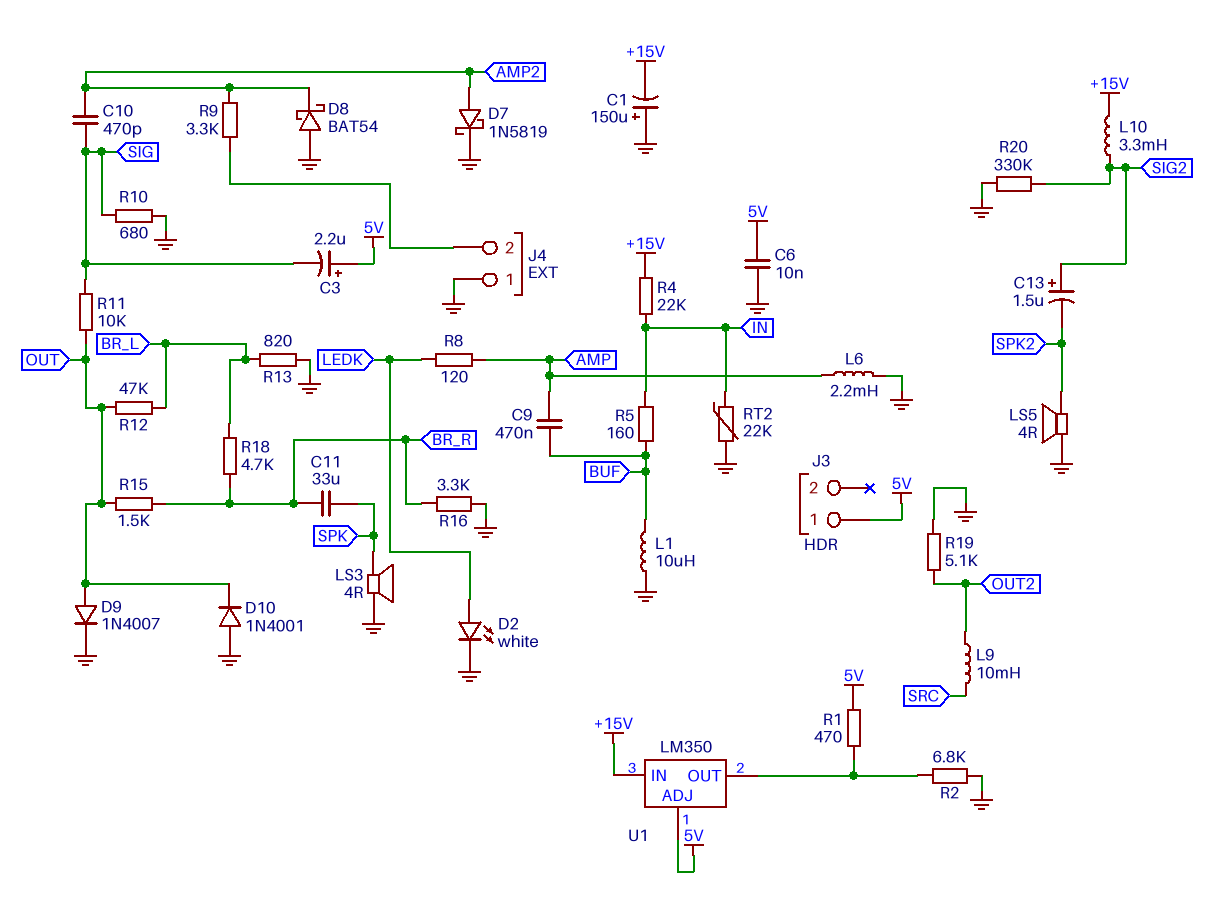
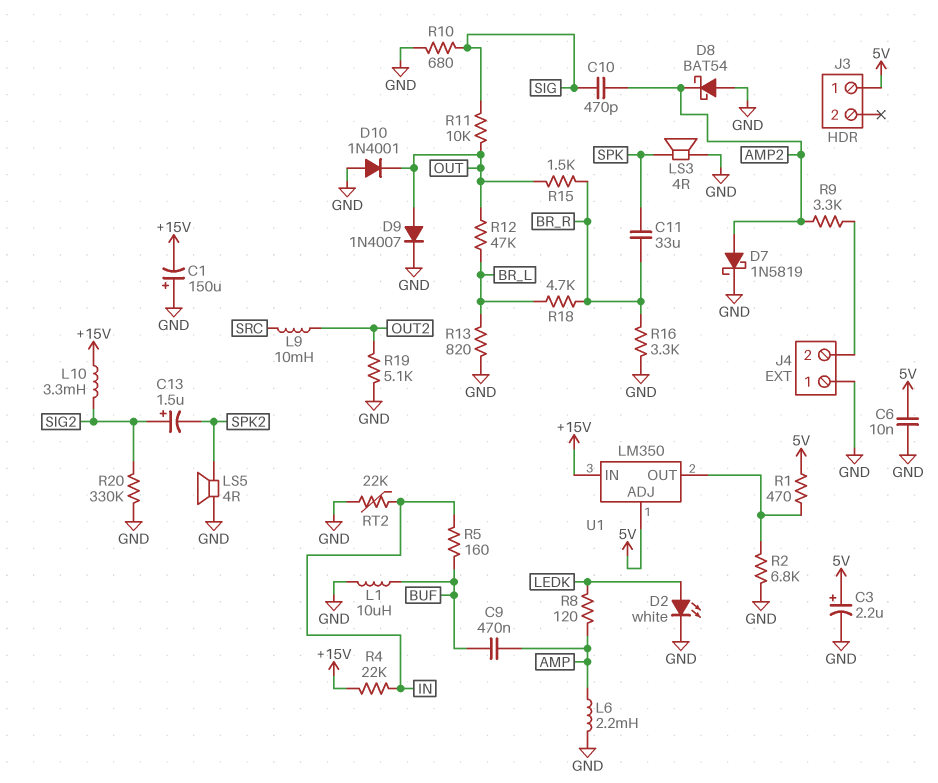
C3: 2.2uF (plus 5V, minus SIG) -> 2.2uF (plus 5V, minus GND)

